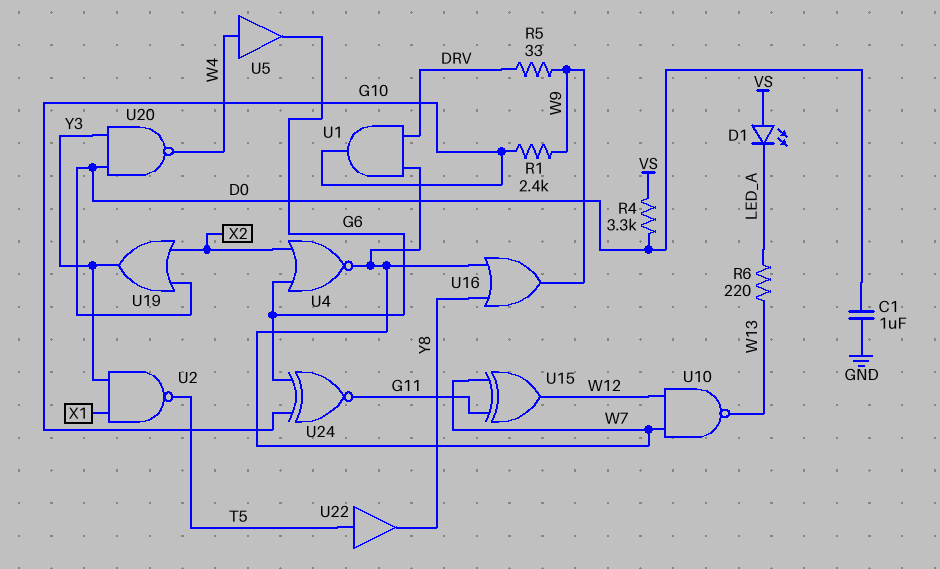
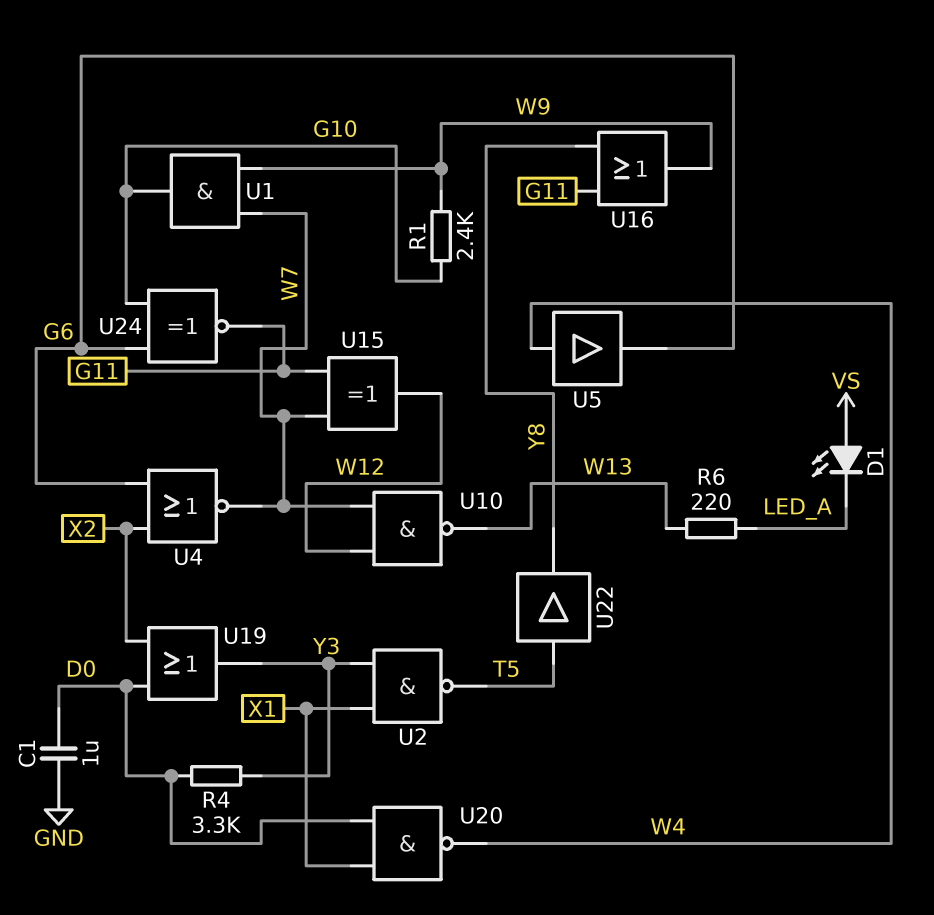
R4: 3.3k (D0, VS) -> 3.3k (D0, Y3)
R5: 33 (DRV, W9) -> none
U1: AND (in DRV, in W7, out G10) -> AND (in W7, in W9, out G10)
U16: OR (in W7, in Y8, out W9) -> OR (in G11, in Y8, out W9)
U20: NAND (in D0, in Y3, out W4) -> NAND (in D0, in X1, out W4)

